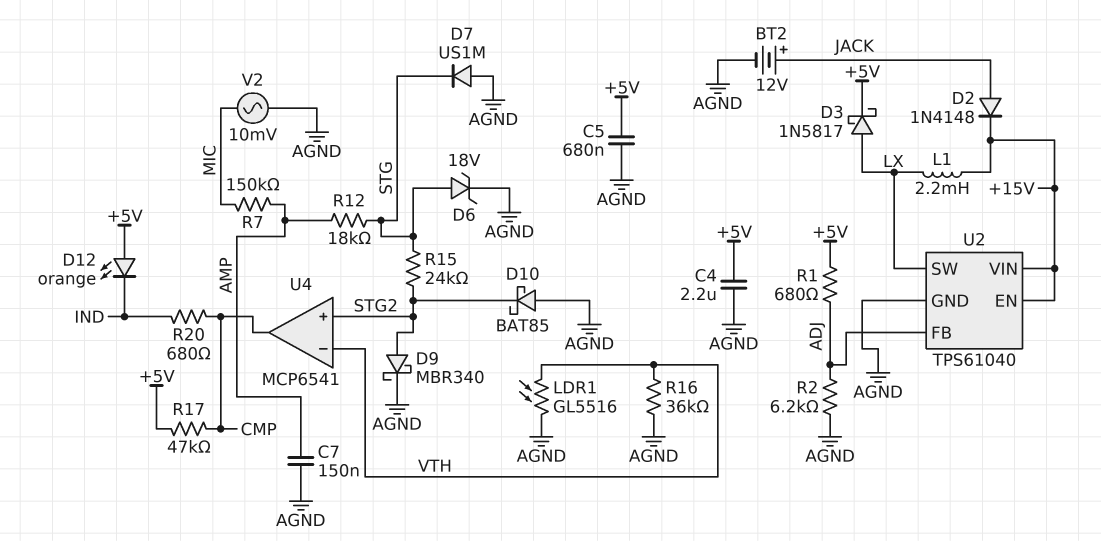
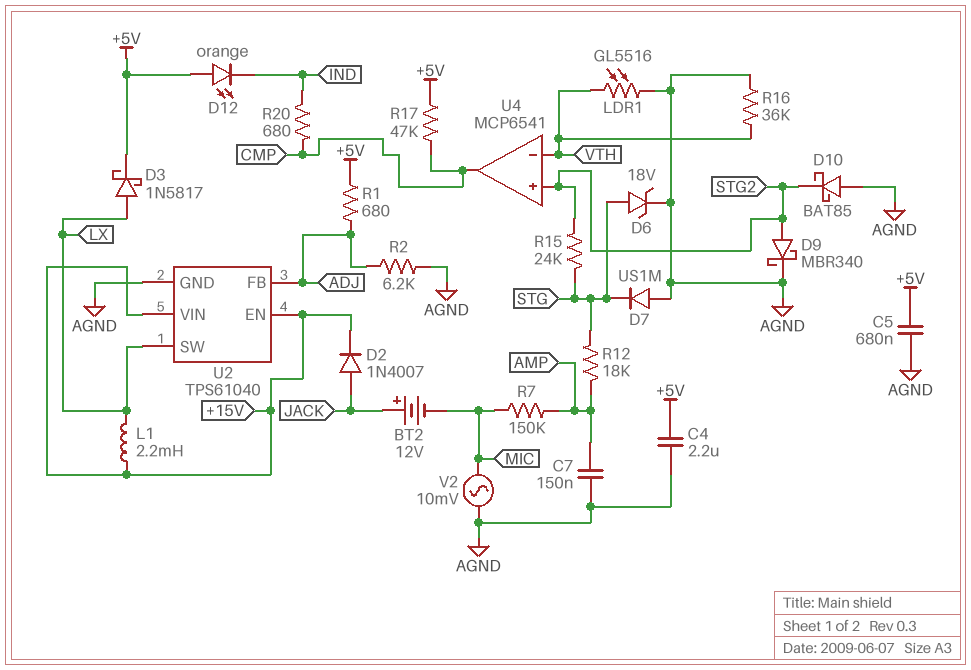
BT2: 12V (plus JACK, minus AGND) -> 12V (plus JACK, minus MIC)
D2: diode 1N4148 (A JACK, K +15V) -> diode 1N4007 (A JACK, K +15V)

